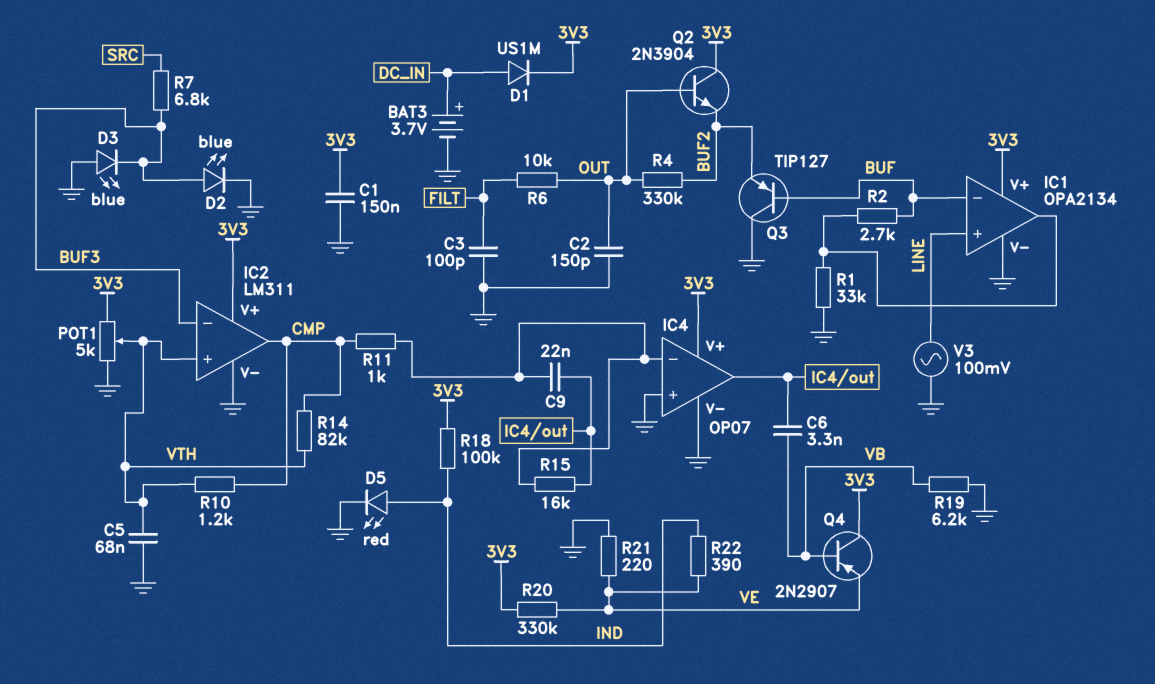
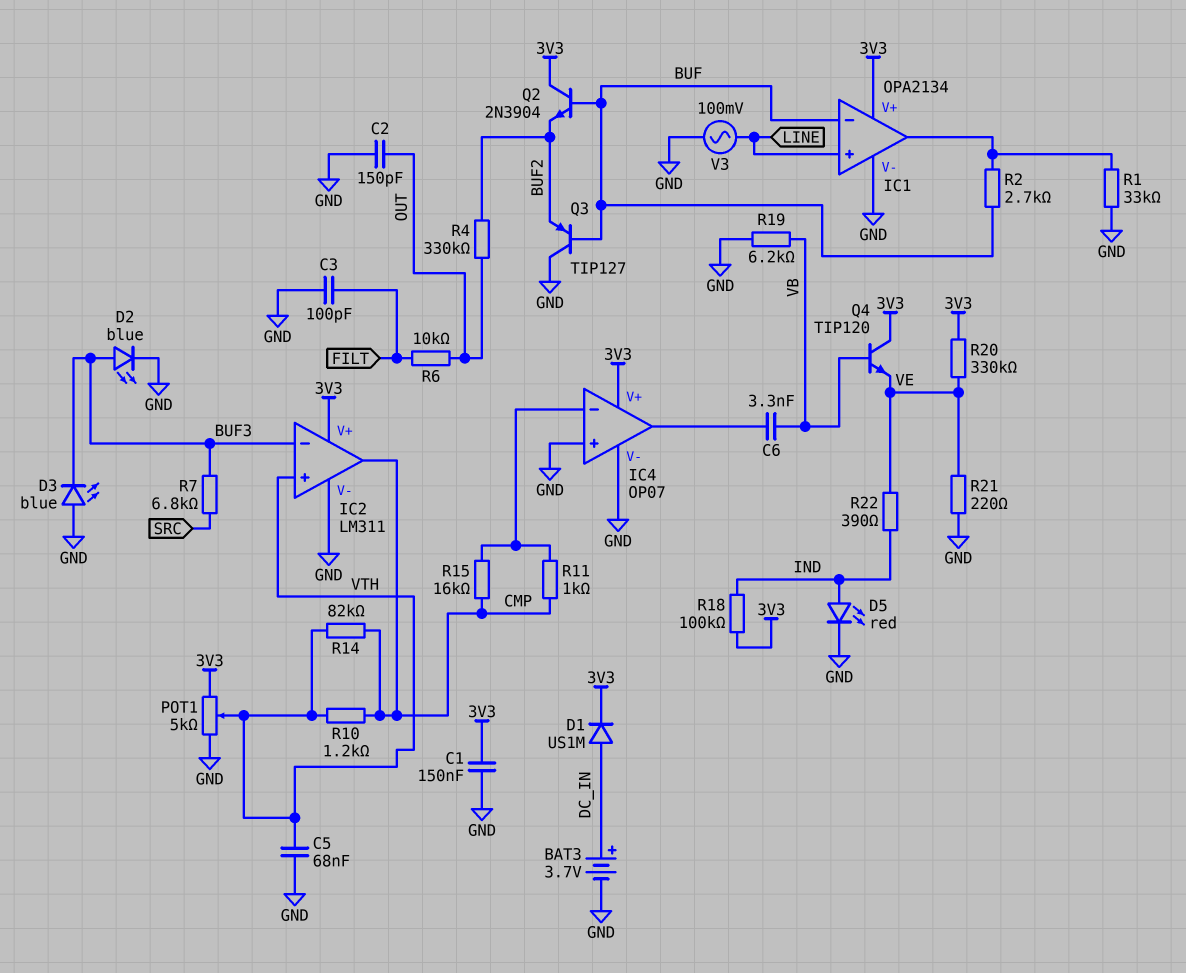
C9: 22nF (IC4/in-, IC4/out) -> none
Q2: NPN 2N3904 (B OUT, C 3V3, E BUF2) -> NPN 2N3904 (B BUF, C 3V3, E BUF2)
Q4: PNP 2N2907 (B VB, C 3V3, E VE) -> NPN TIP120 (B VB, C 3V3, E VE)
R15: 16k (IC4/in-, IC4/out) -> 16k (CMP, IC4/in-)

